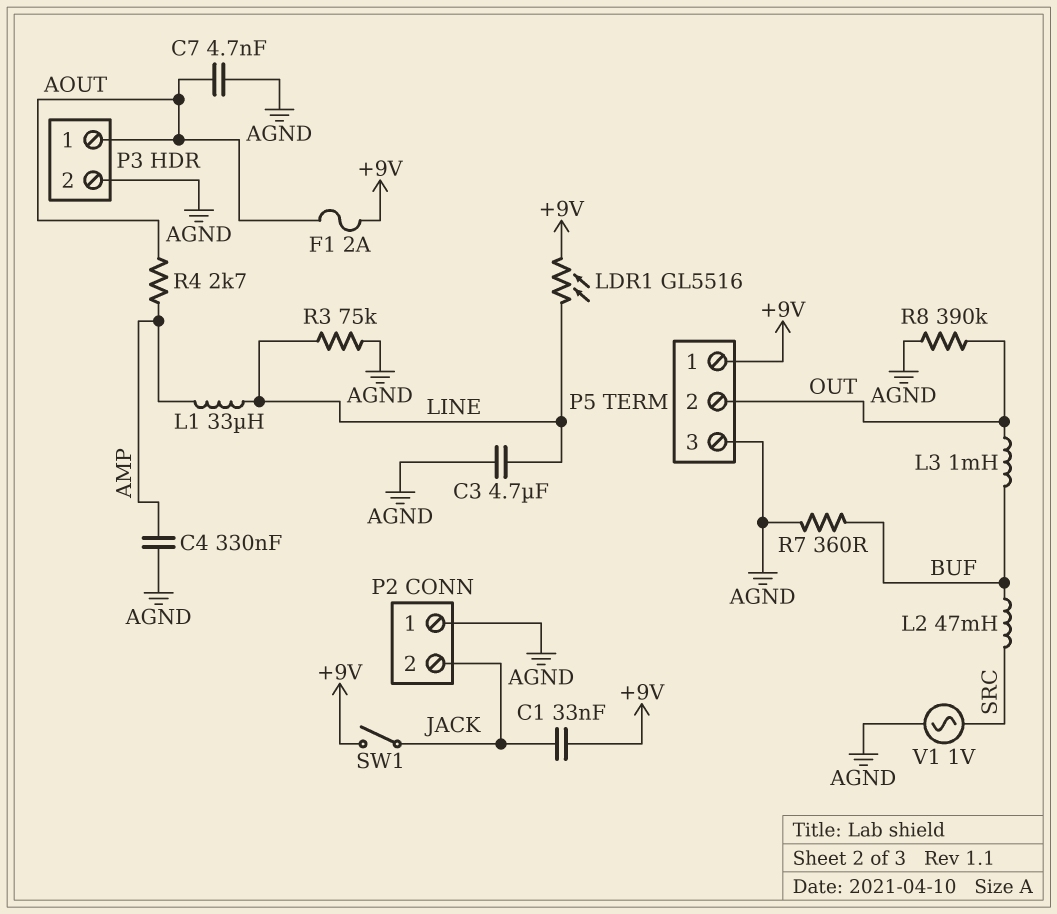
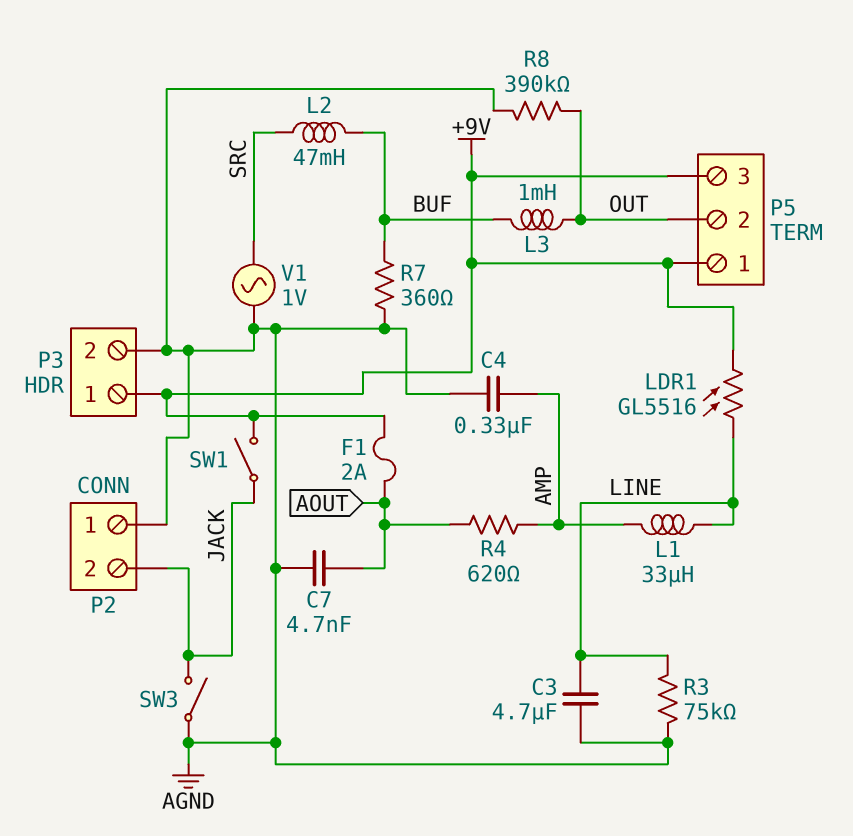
C1: 33nF (+9V, JACK) -> none
P3 pin 1: AOUT -> +9V
P5 pin 3: AGND -> +9V
R4: 2.7k (AMP, AOUT) -> 620 (AMP, AOUT)
SW3: none -> switch (AGND, JACK)

